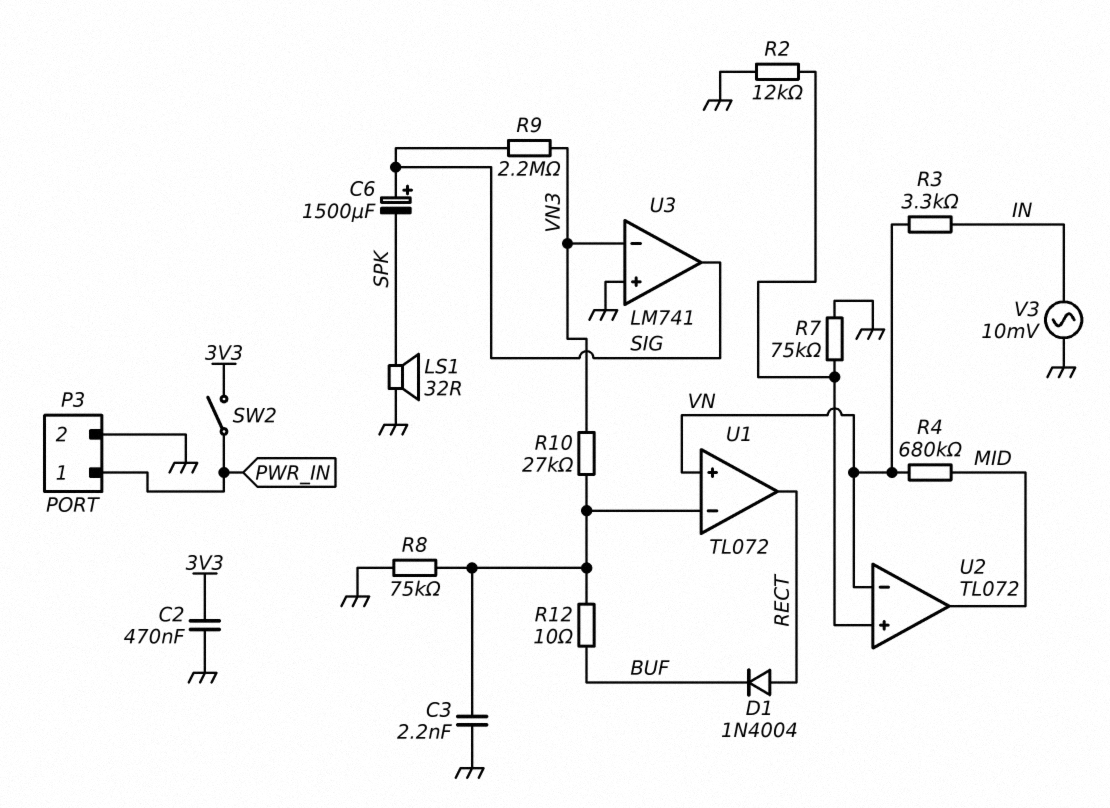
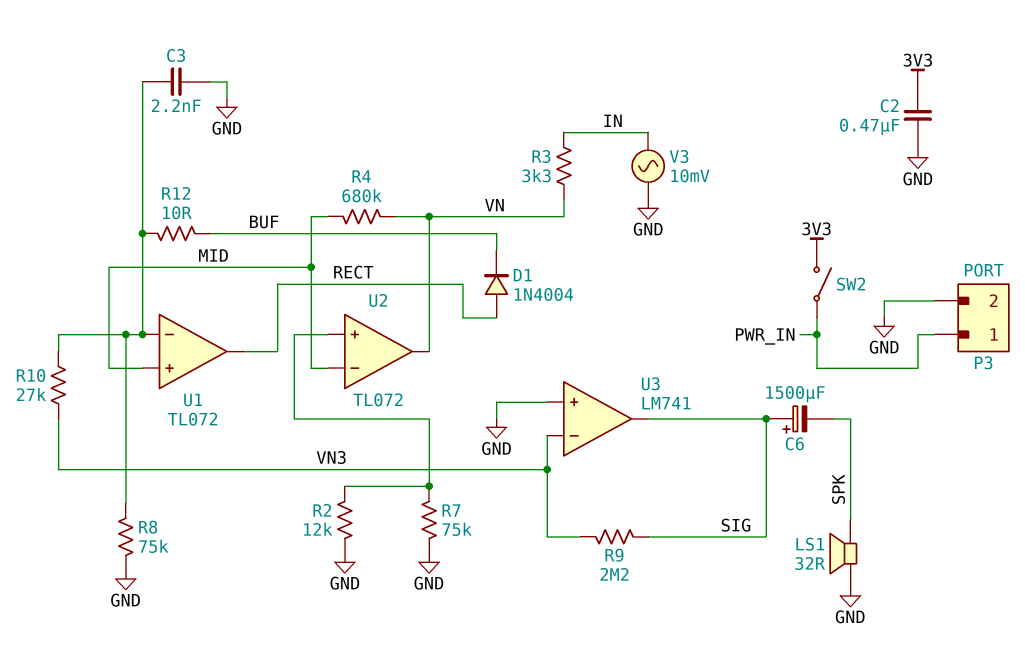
U1 pin in+: VN -> MID
U2 pin in-: VN -> MID
U2 pin out: MID -> VN

